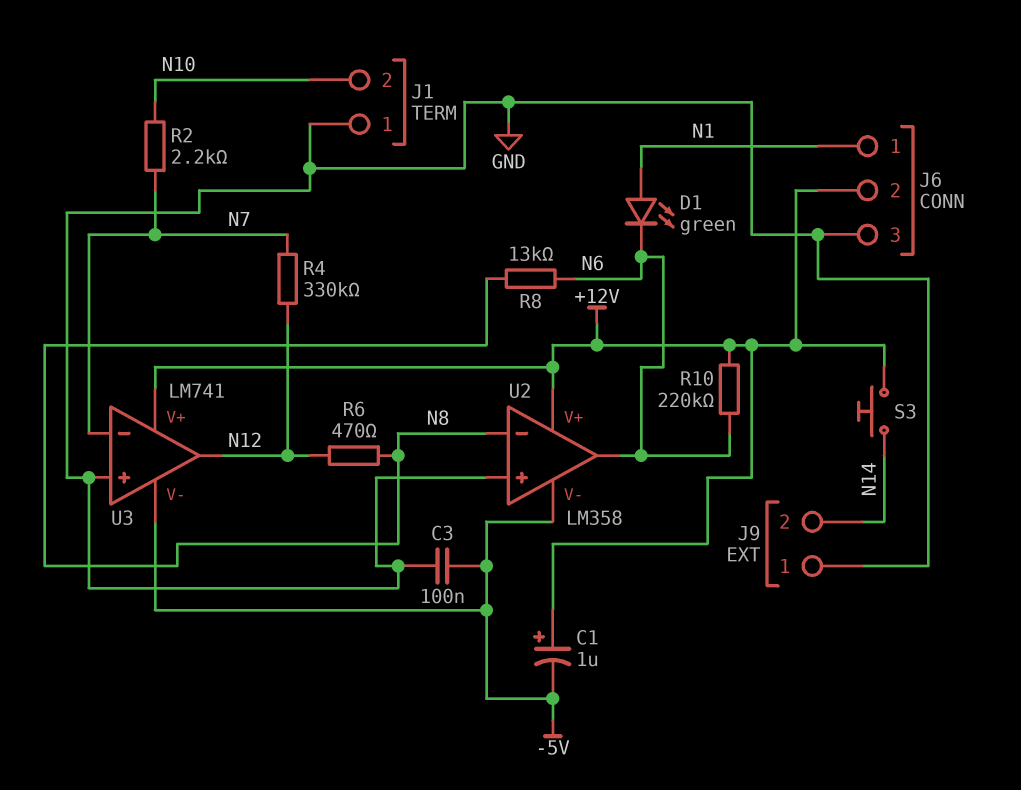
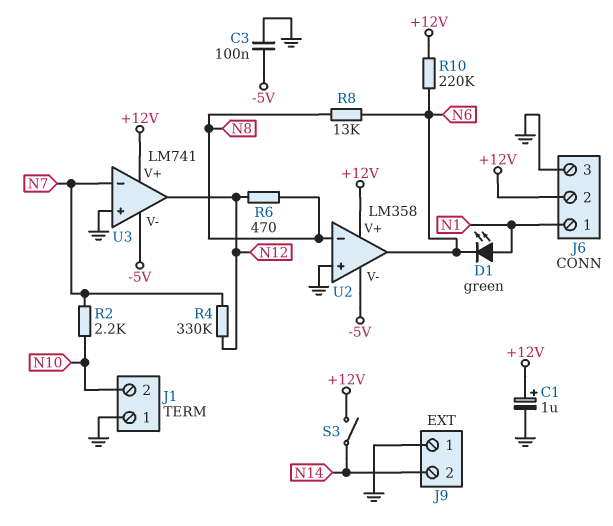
C1: 1uF (plus +12V, minus -5V) -> 1uF (plus +12V, minus GND)
S3: button (+12V, N14) -> switch (+12V, N14)

